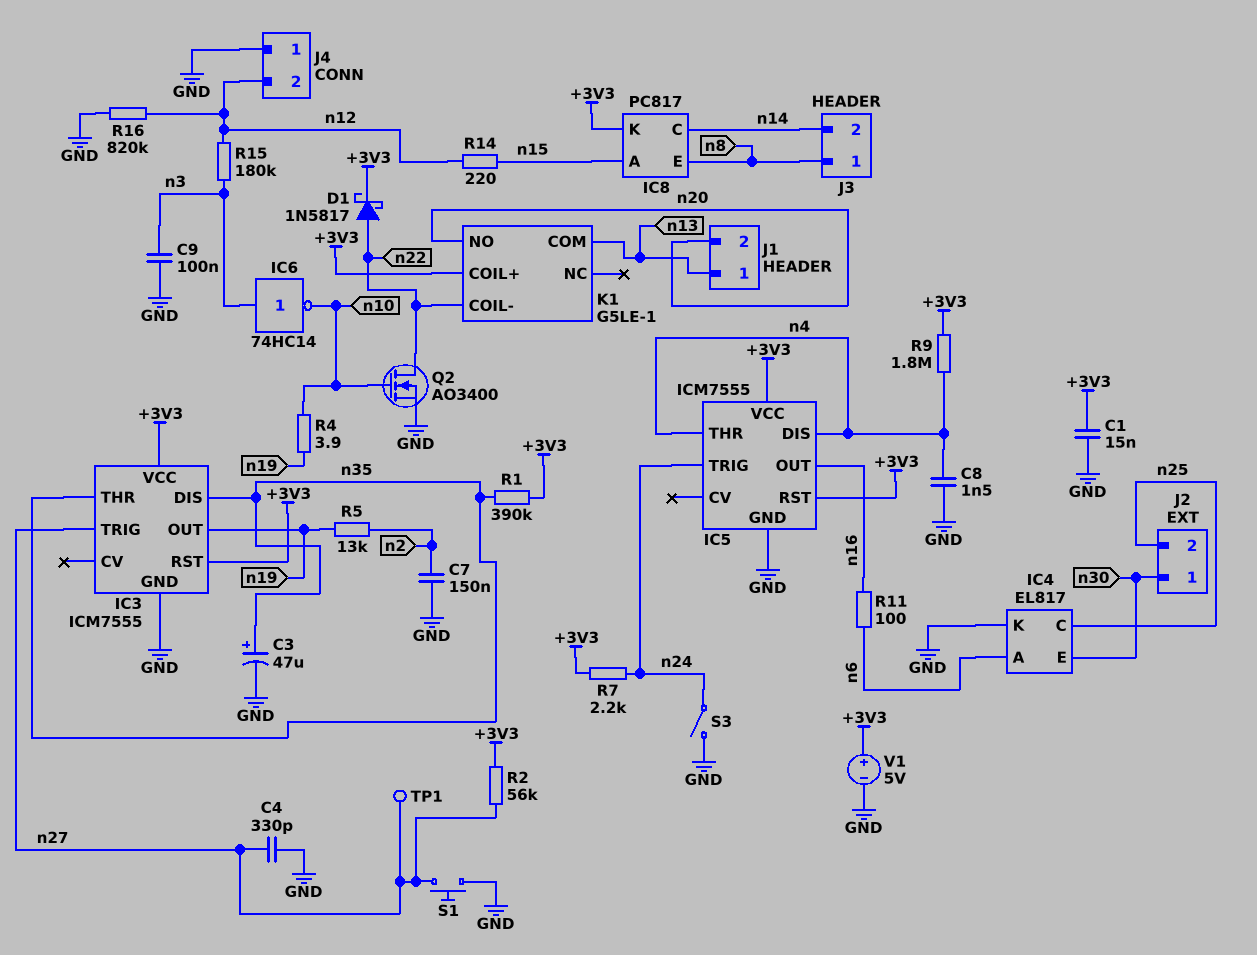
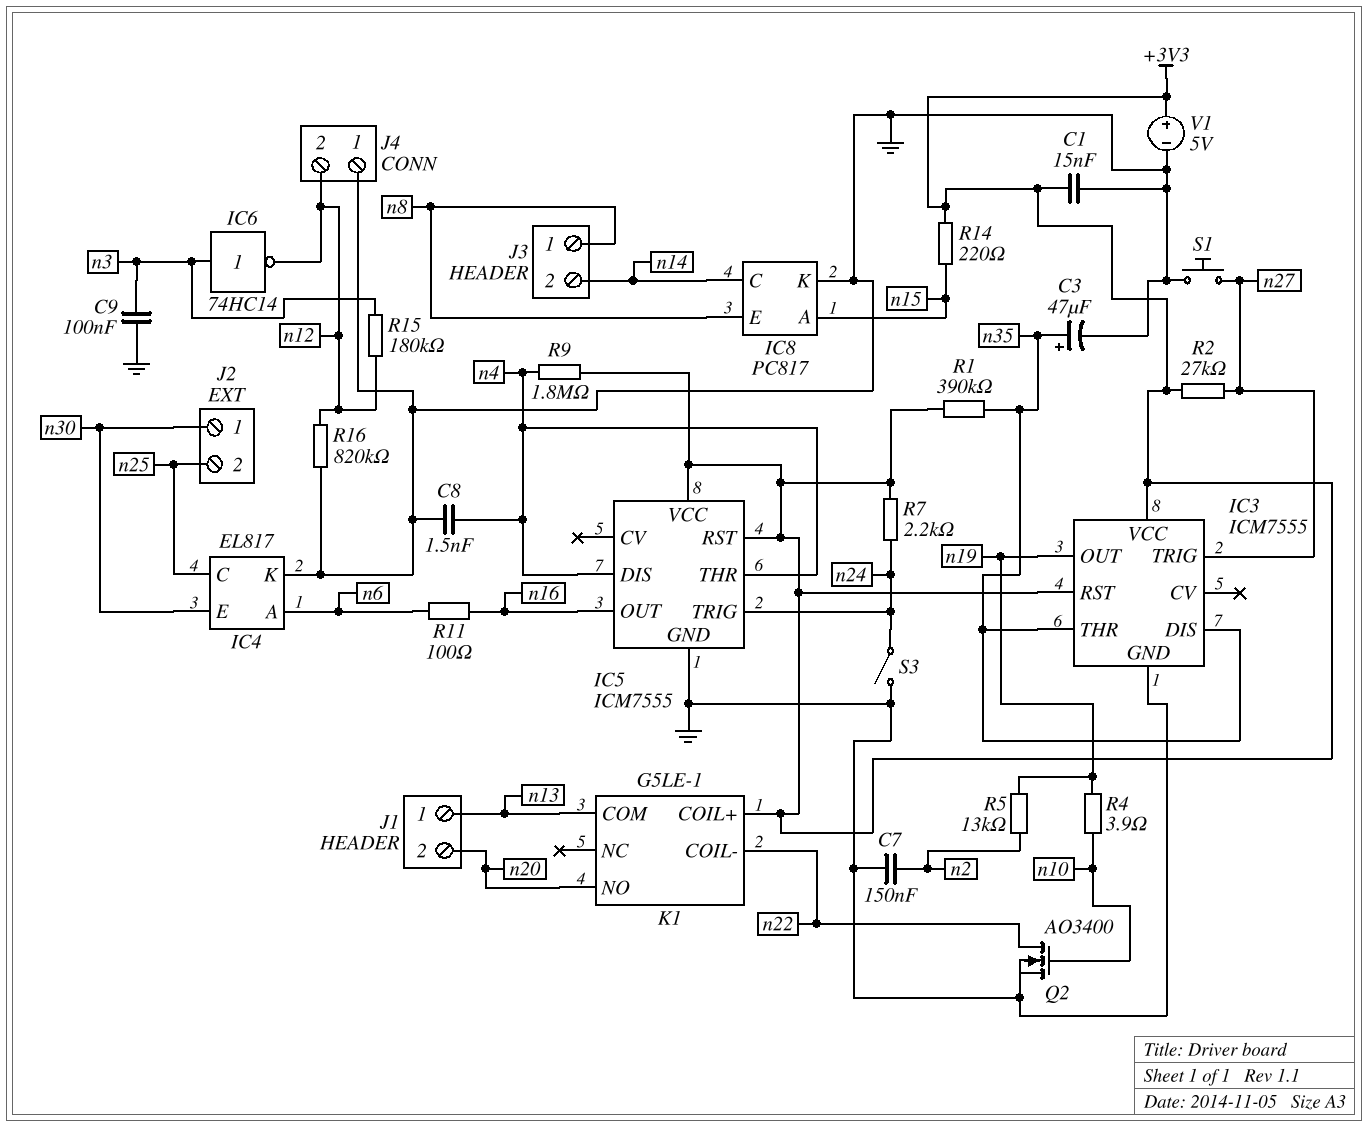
C4: 330pF (GND, n27) -> none
D1: schottky 1N5817 (A n22, K +3V3) -> none
IC6: NOT 74HC14 (in n3, out n10) -> NOT 74HC14 (in n3, out n12)
IC8 pin K: +3V3 -> GND
R2: 56k (+3V3, n27) -> 27k (+3V3, n27)
R14: 220 (n12, n15) -> 220 (+3V3, n15)
TP1: test point (n27) -> none

